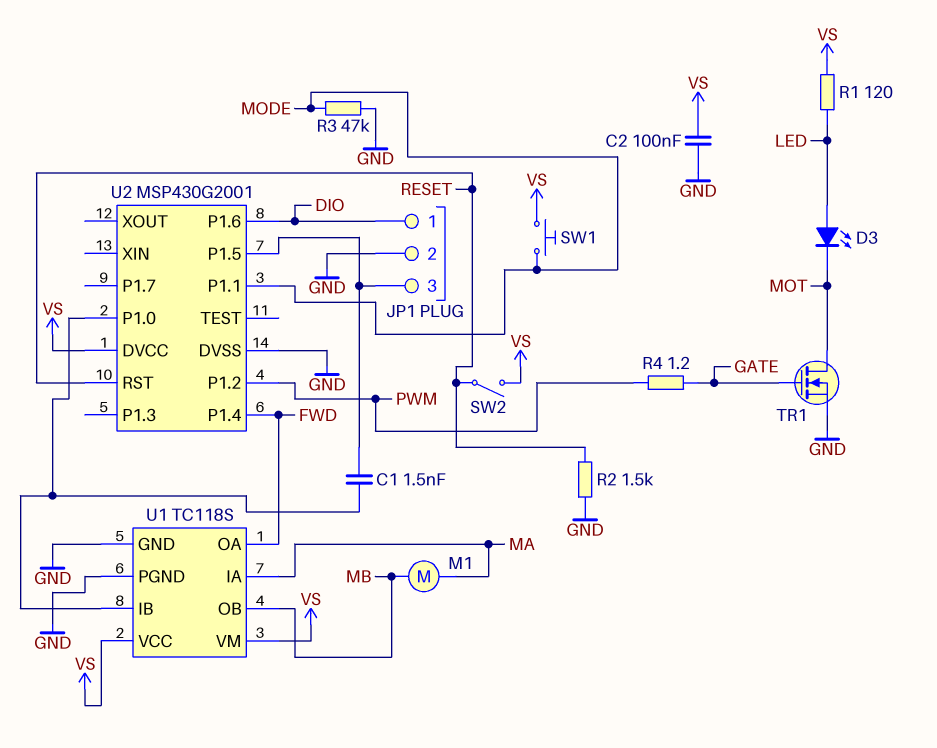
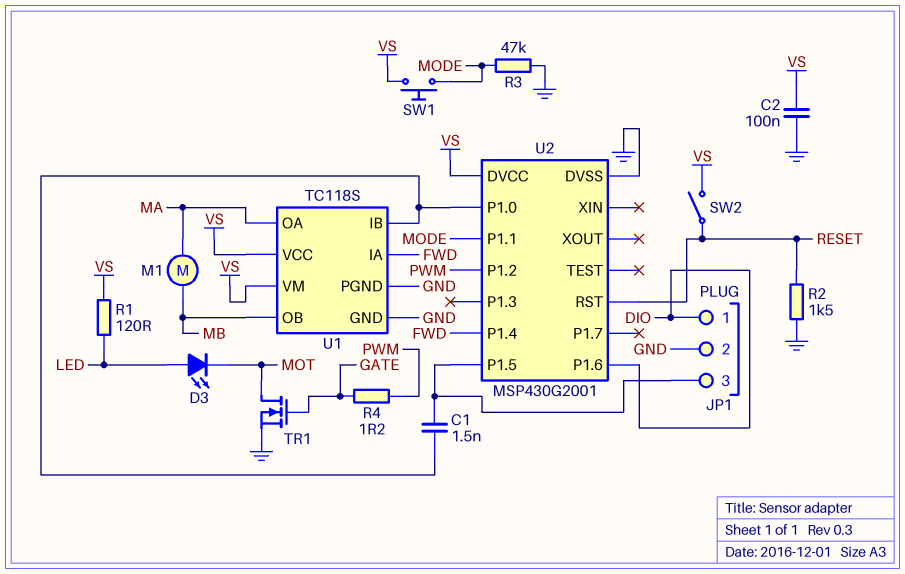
U1 pin IA: MA -> FWD
U1 pin OA: FWD -> MA

